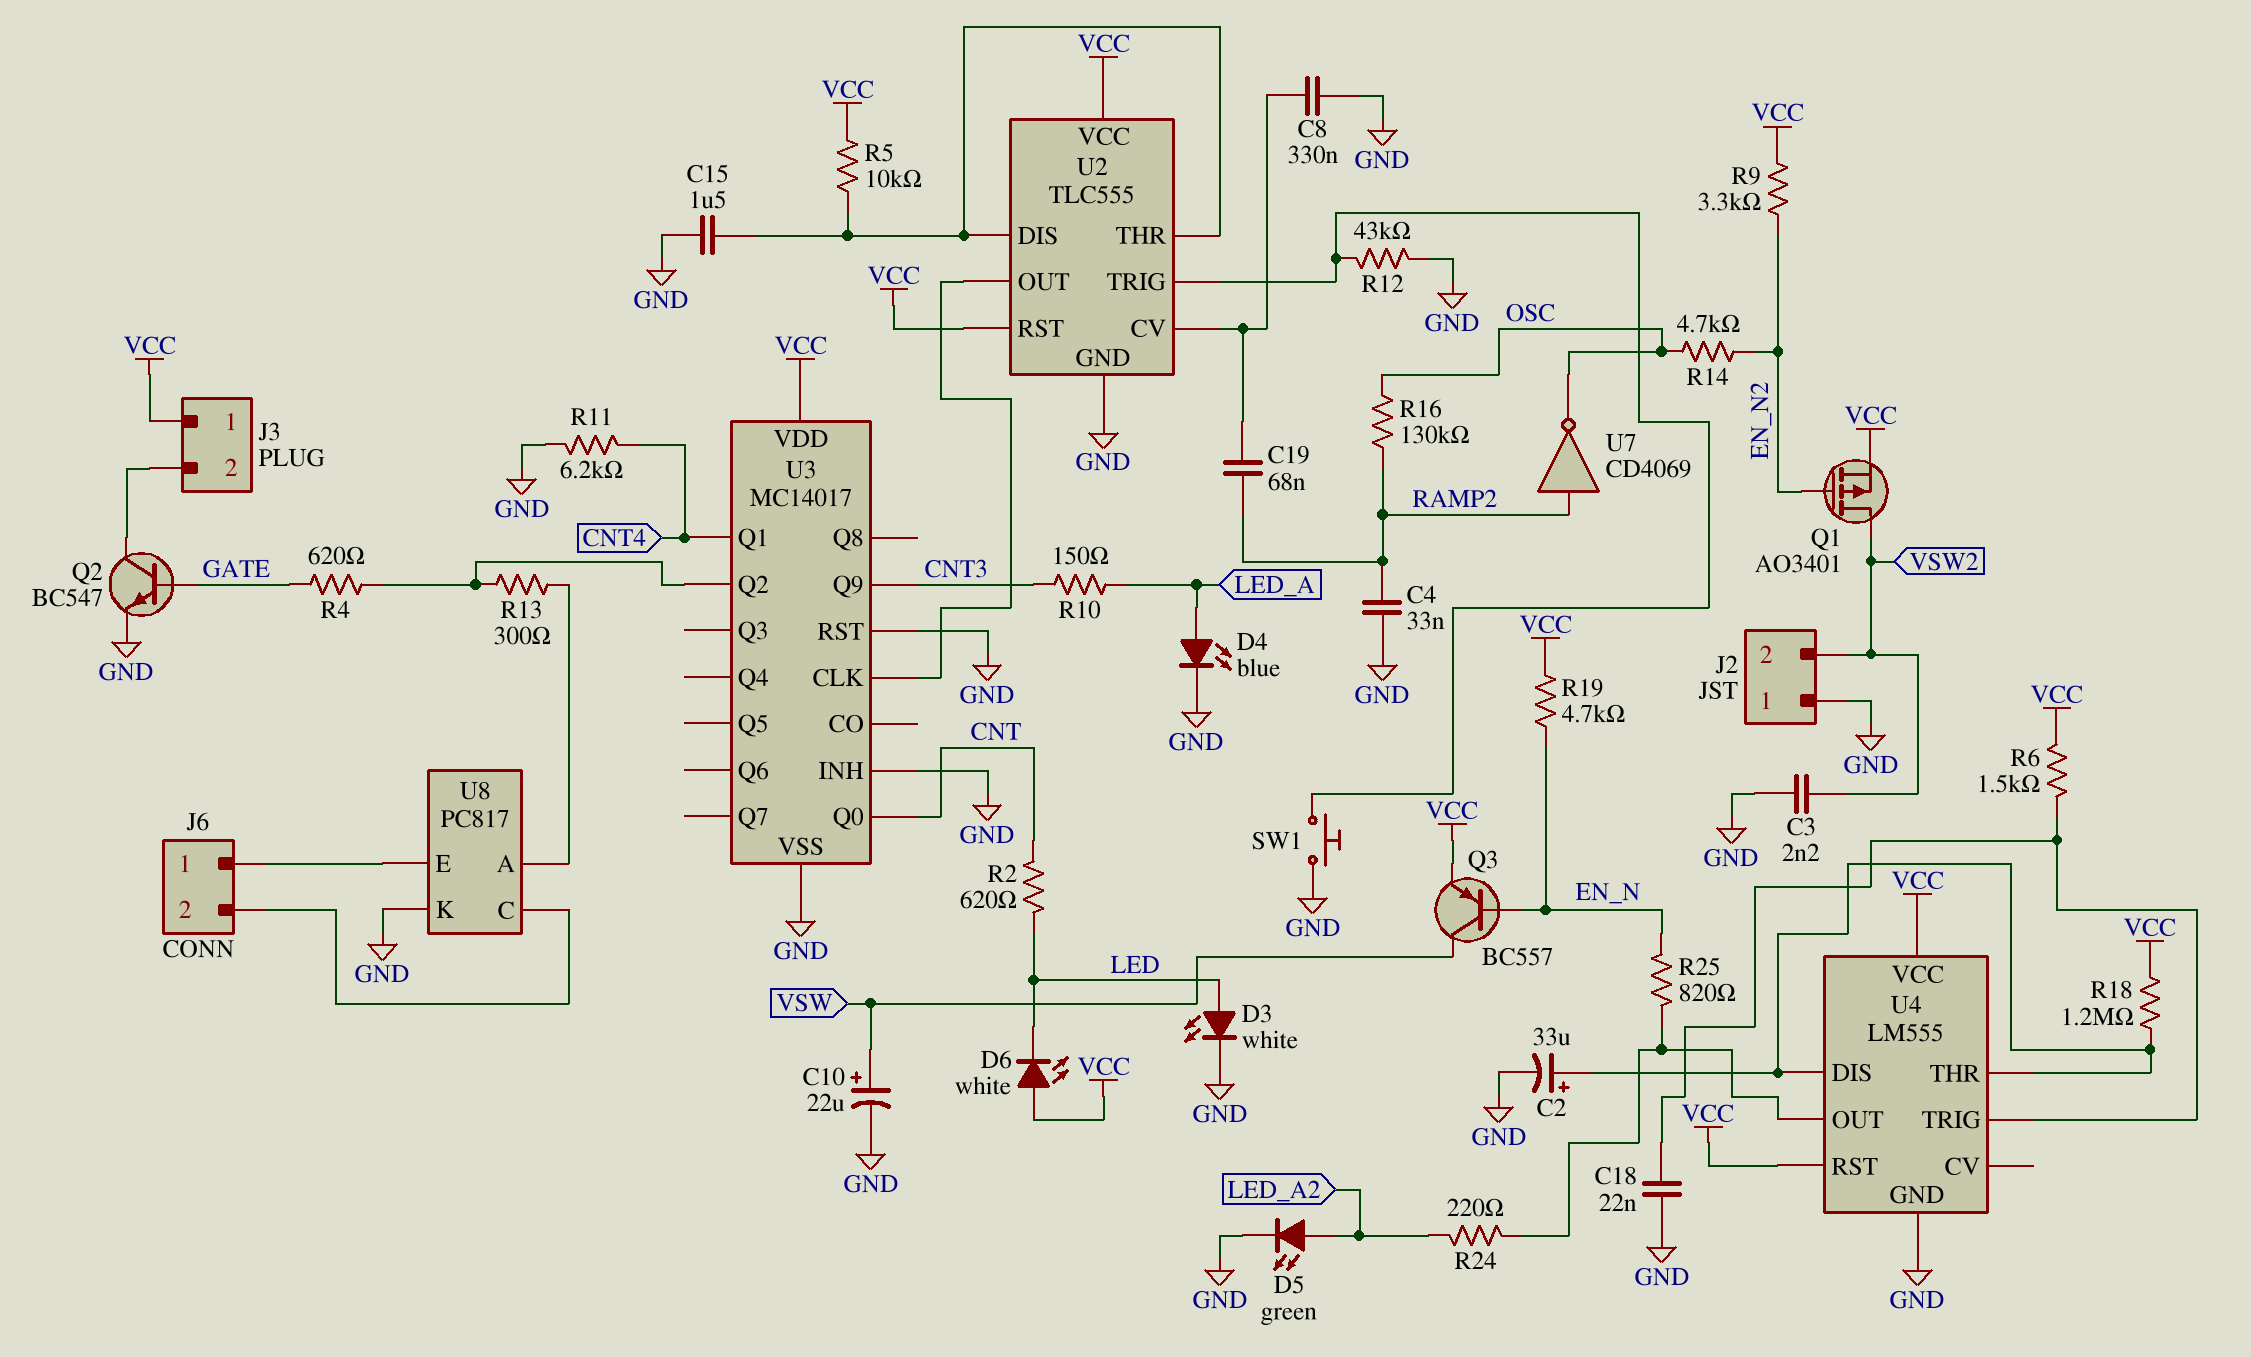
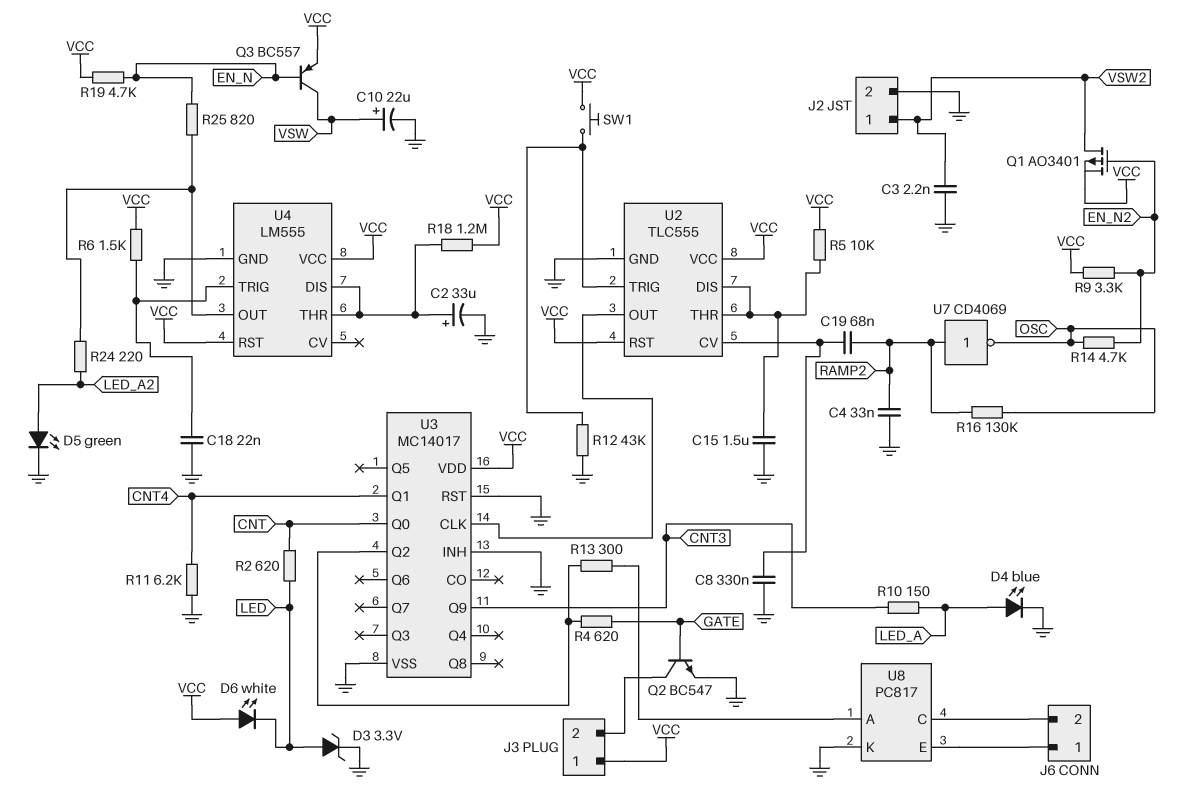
D3: LED white (A LED, K GND) -> zener 3.3V (A LED, K GND)
J2 pin 1: GND -> VSW2
J2 pin 2: VSW2 -> GND
SW1: button (GND, U2/TRIG) -> button (U2/TRIG, VCC)

